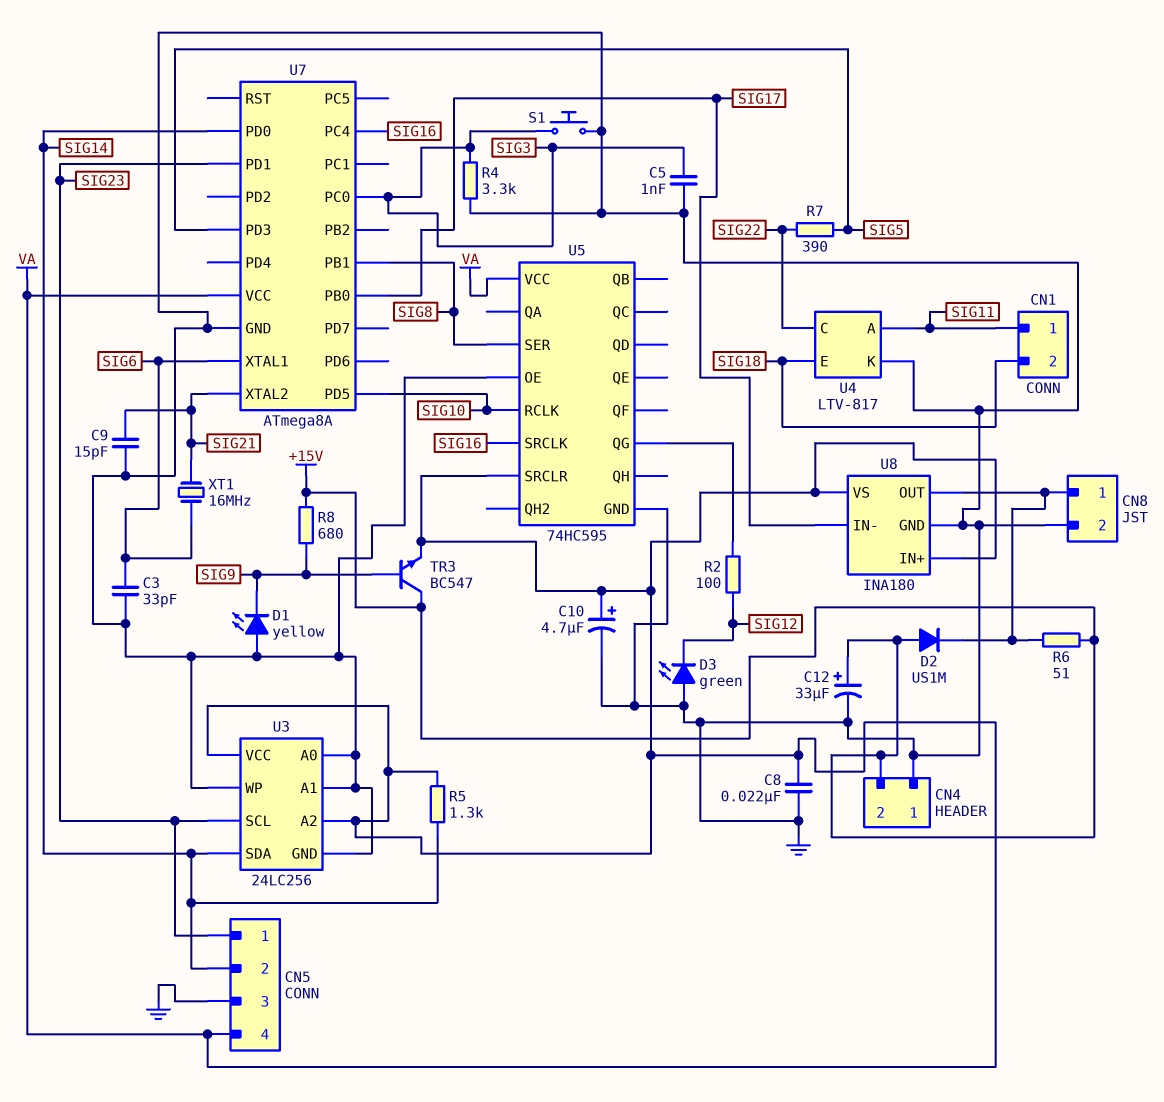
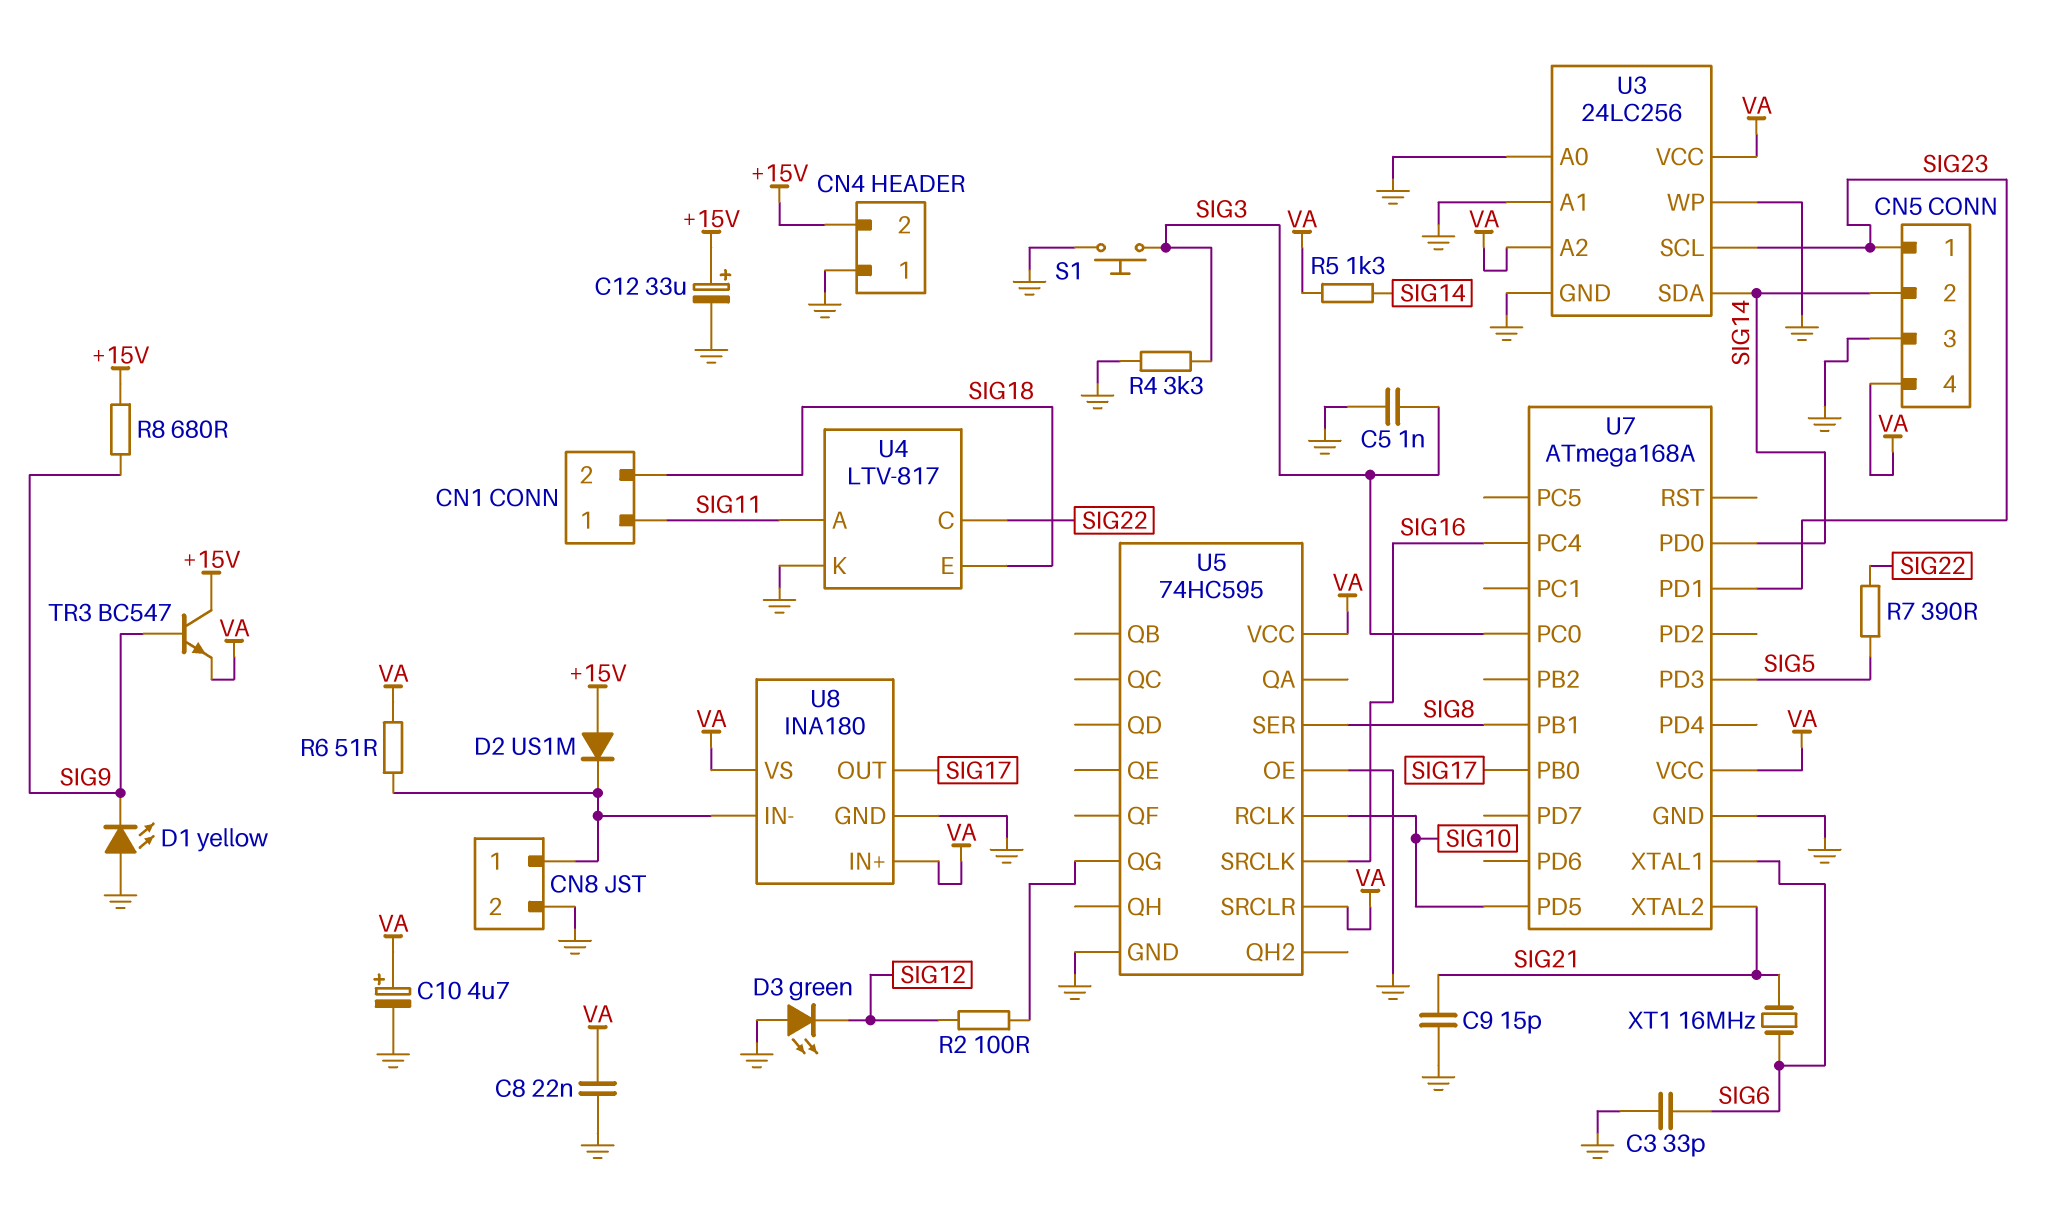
R6: 51 (+15V, CN8/1) -> 51 (CN8/1, VA)
U7: ATmega8A -> ATmega168A
U8 pin IN-: SIG17 -> CN8/1
U8 pin OUT: CN8/1 -> SIG17

